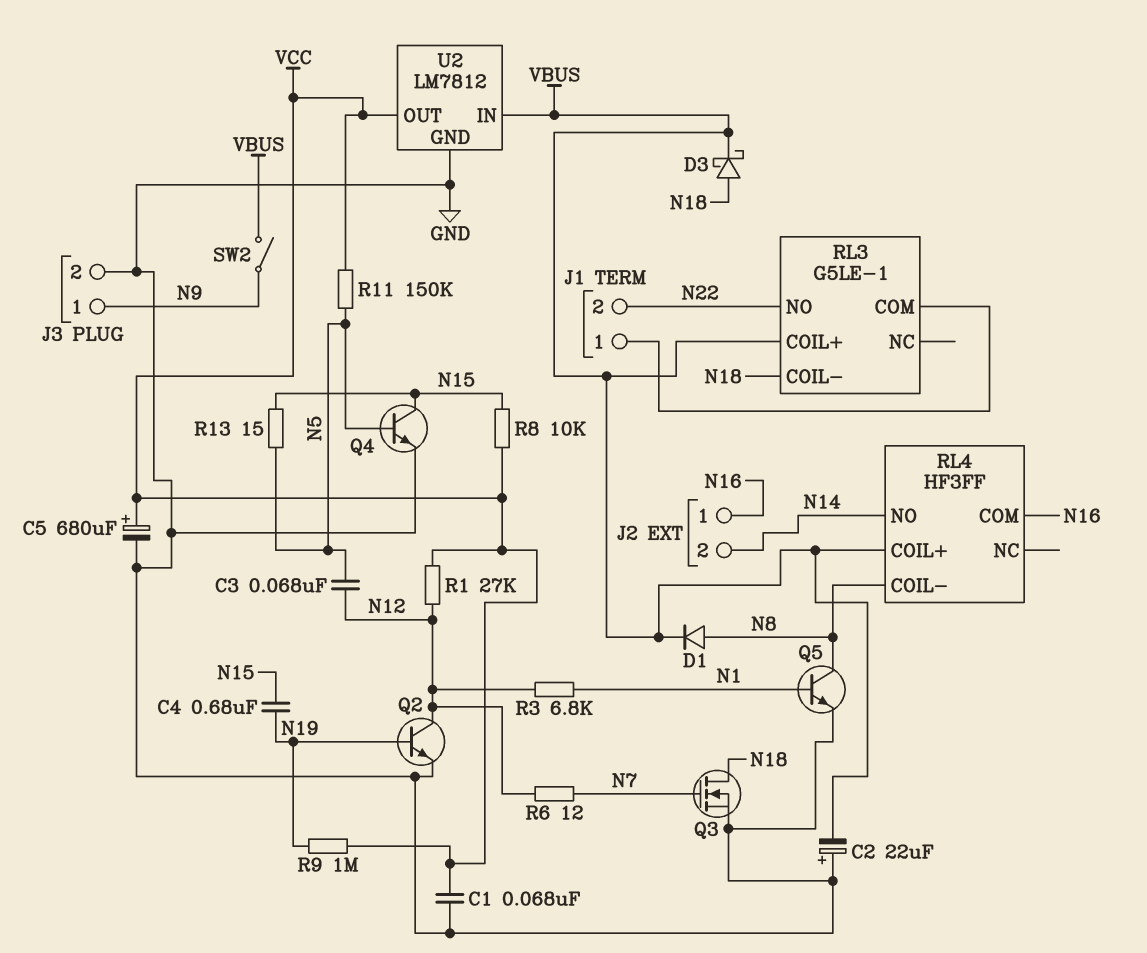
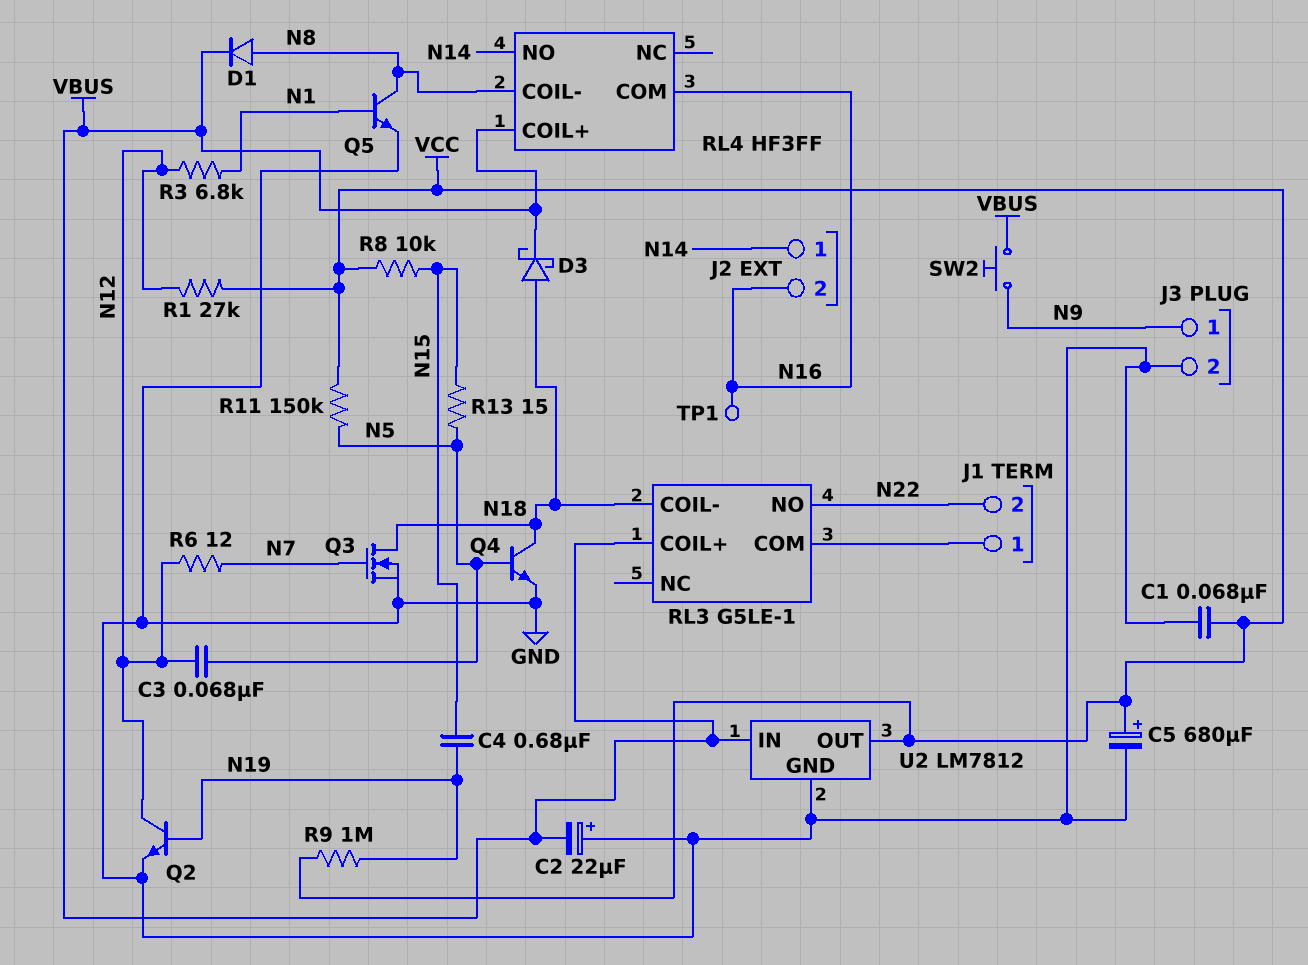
J2 pin 1: N16 -> N14
J2 pin 2: N14 -> N16
Q4: NPN (B N5, C N15, E GND) -> NPN (B N5, C N18, E GND)
SW2: switch (N9, VBUS) -> button (N9, VBUS)
TP1: none -> test point (N16)

